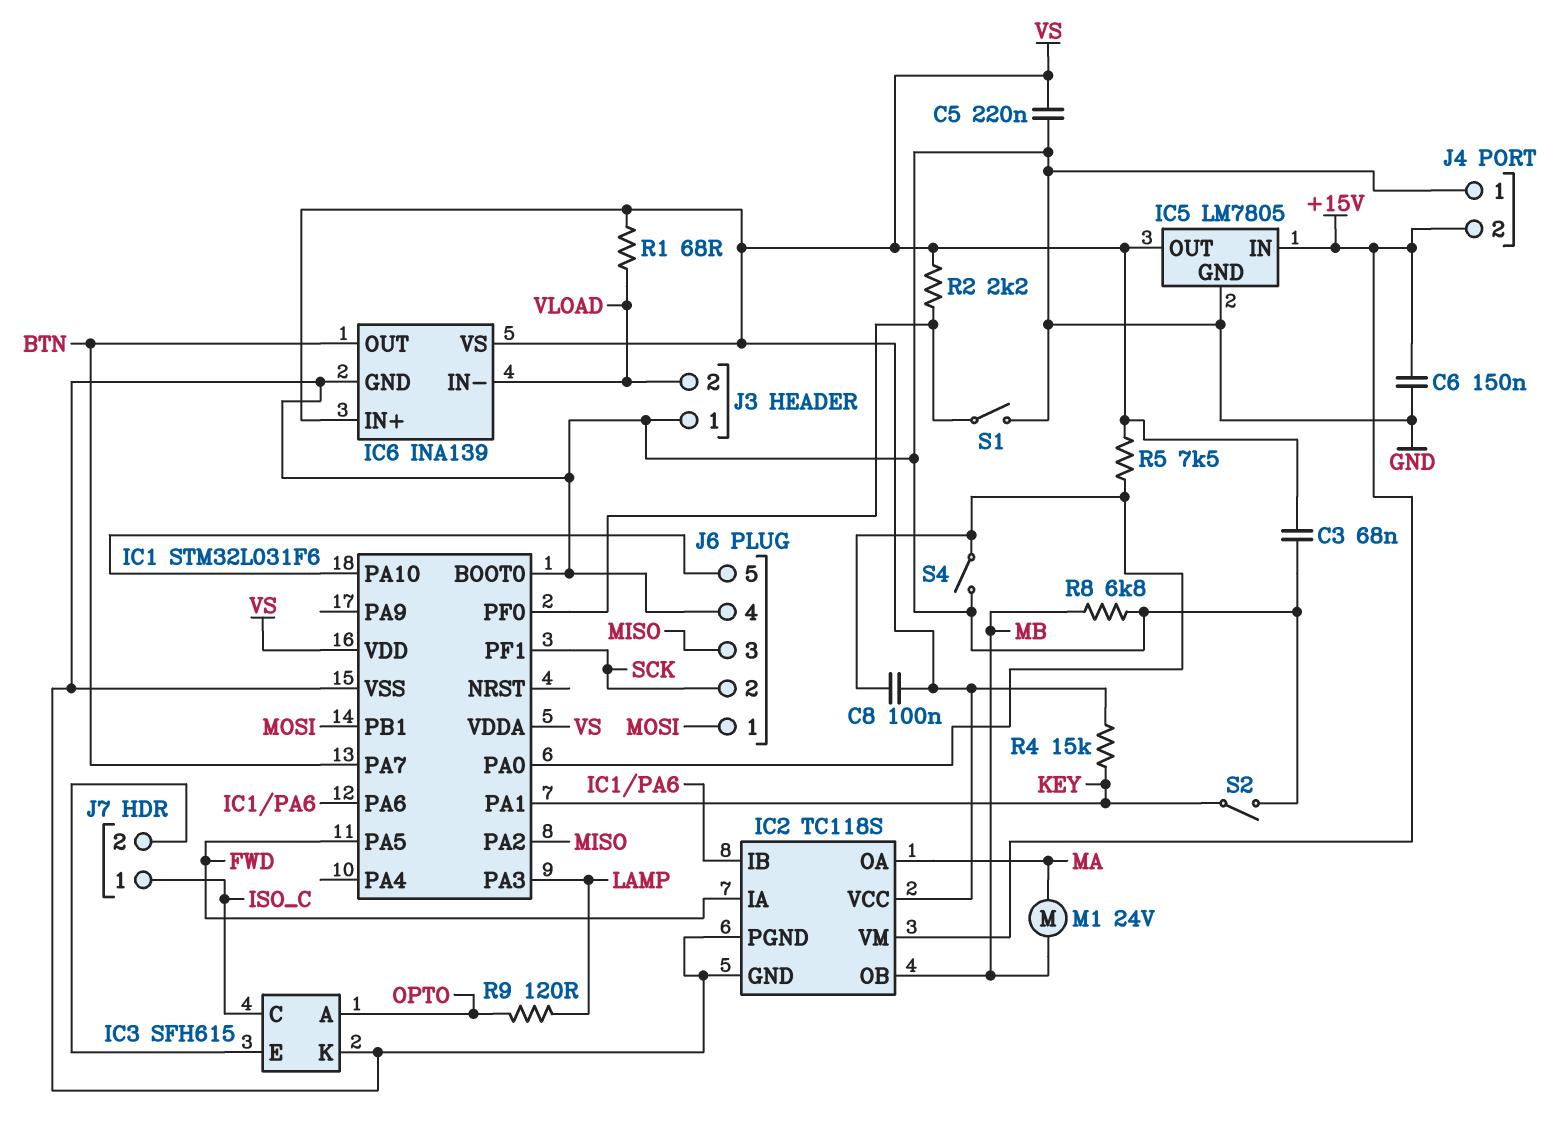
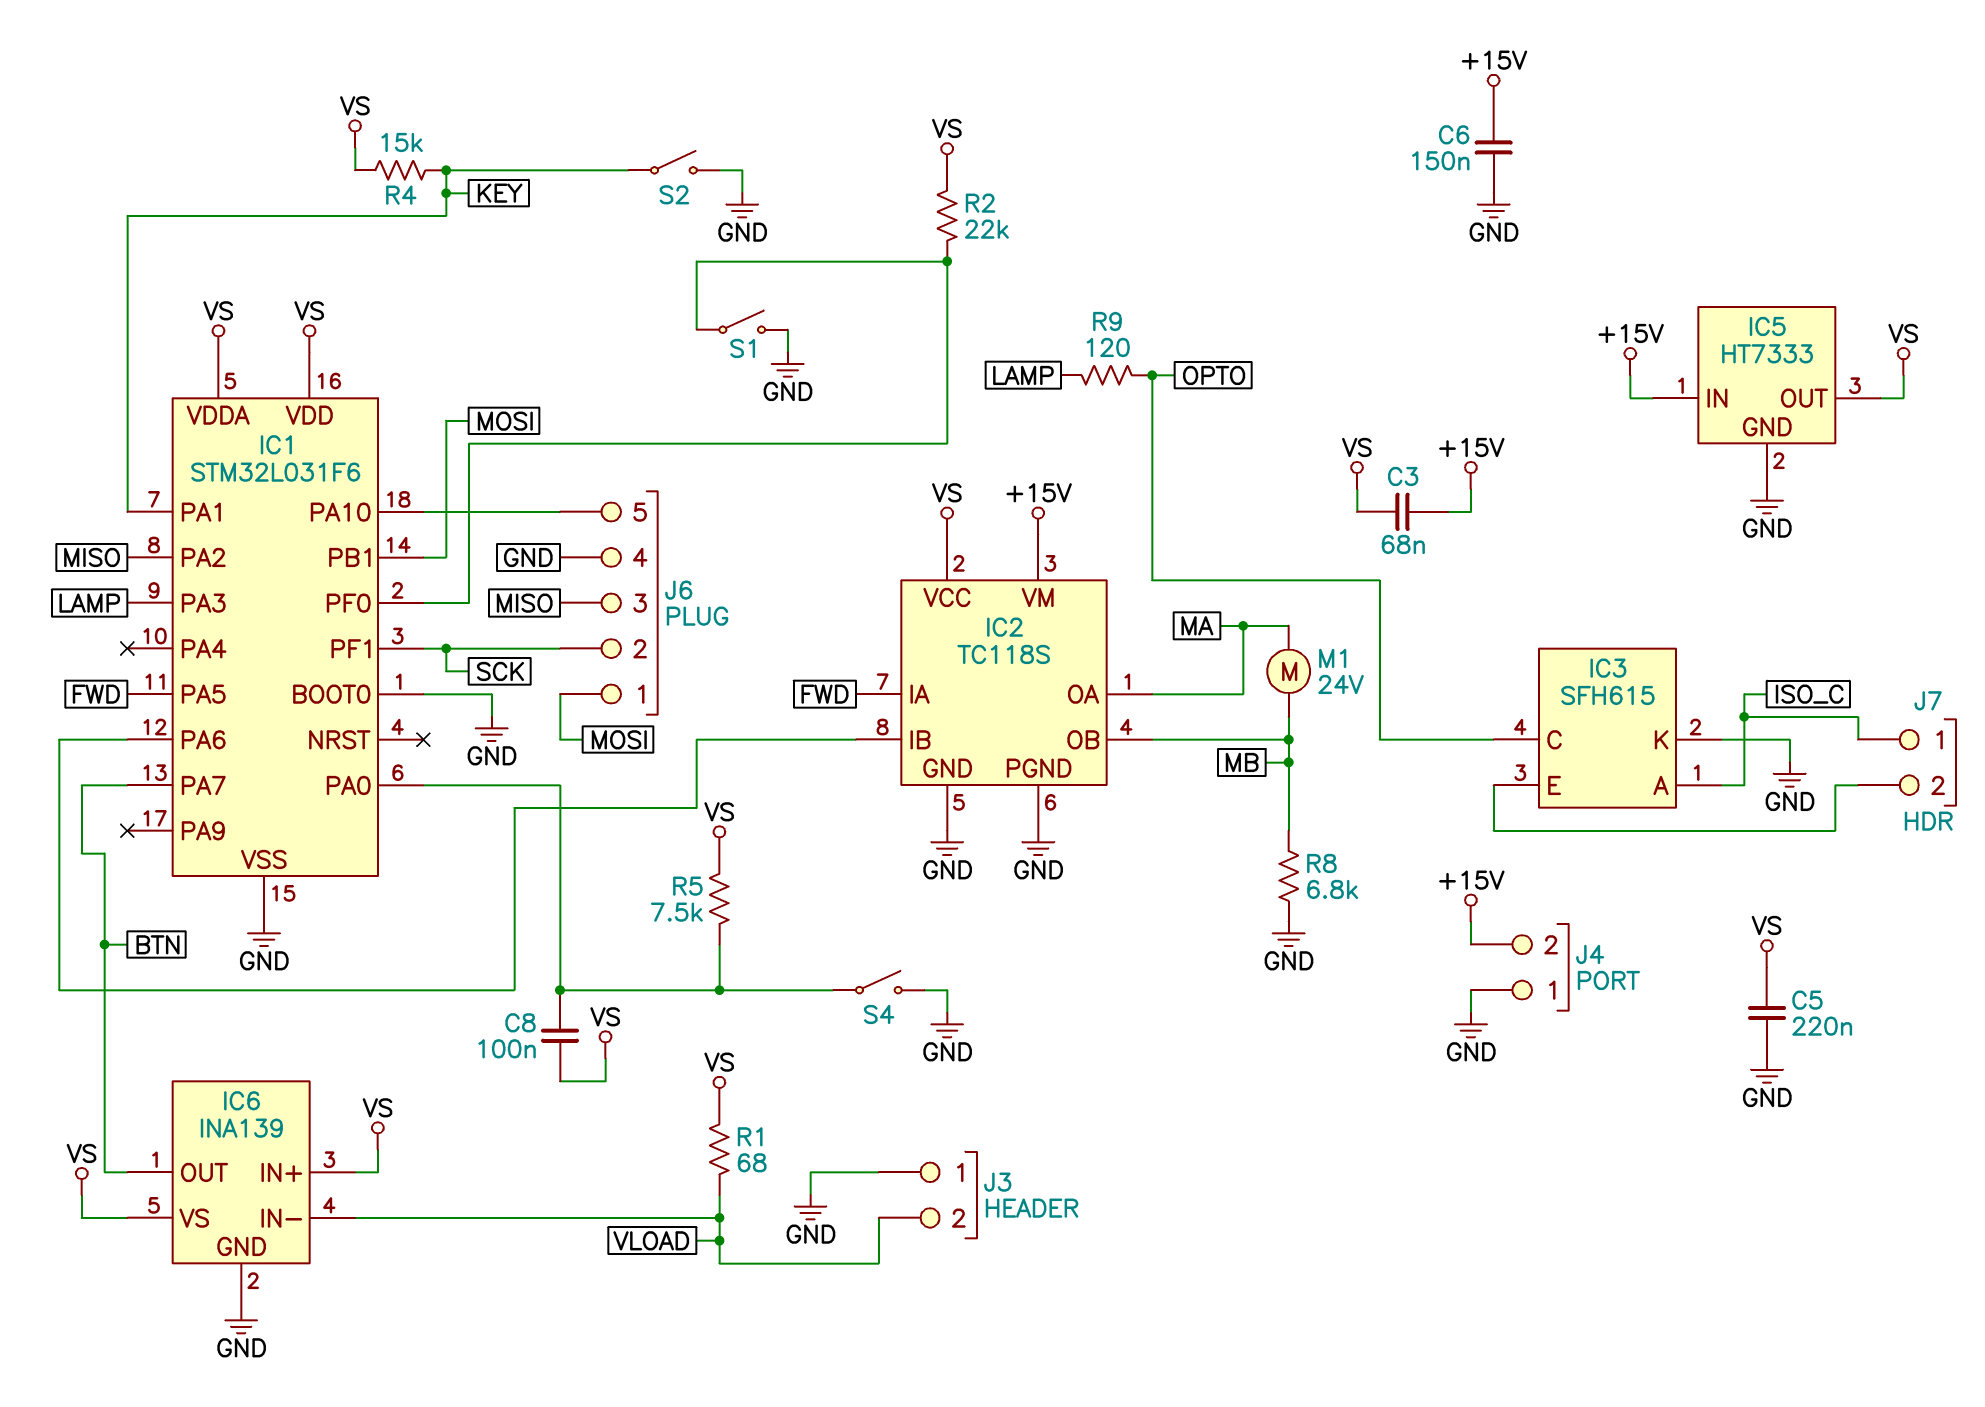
C3: 68nF (GND, VS) -> 68nF (+15V, VS)
IC3 pin A: OPTO -> ISO_C
IC3 pin C: ISO_C -> OPTO
IC5: LM7805 -> HT7333
R2: 2.2k (IC1/PF0, VS) -> 22k (IC1/PF0, VS)

